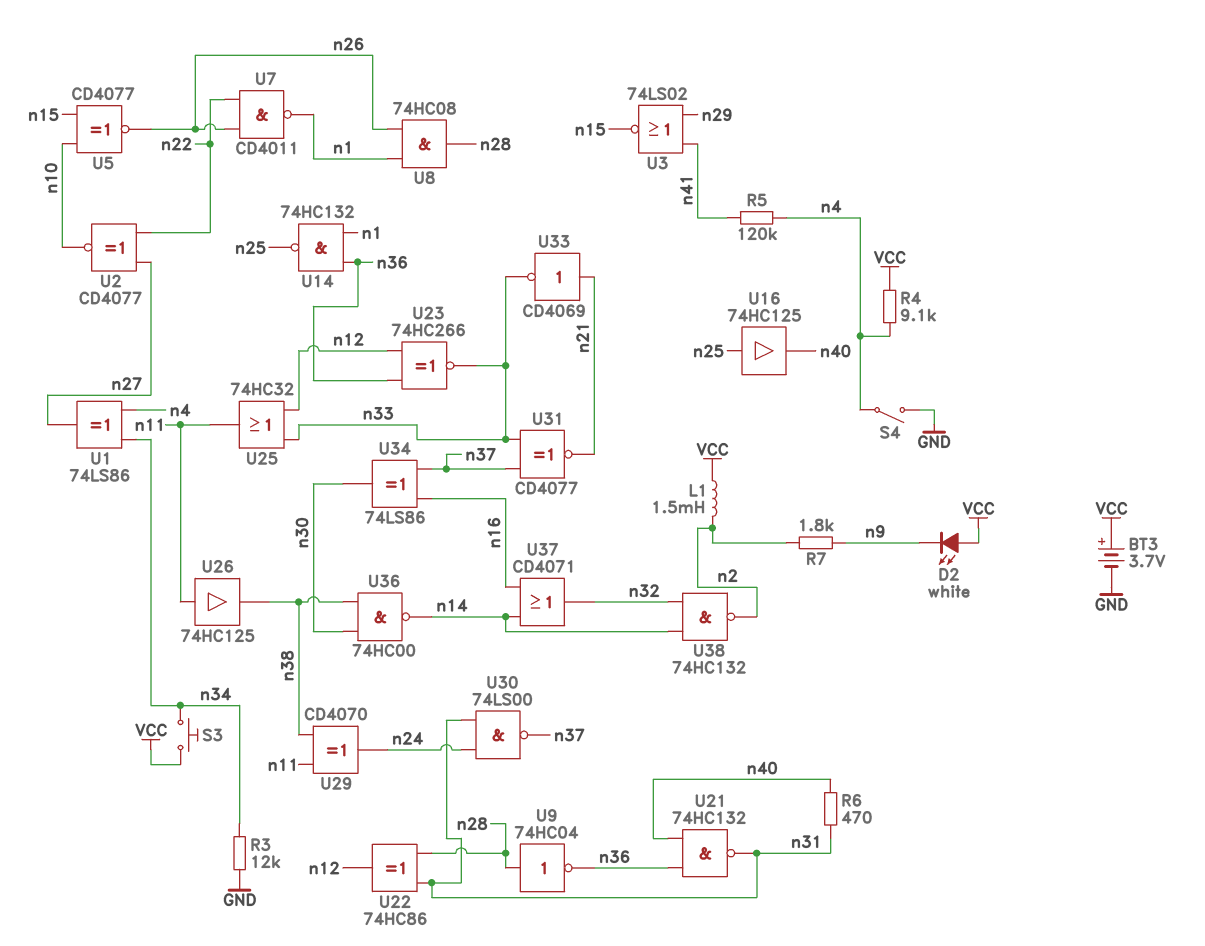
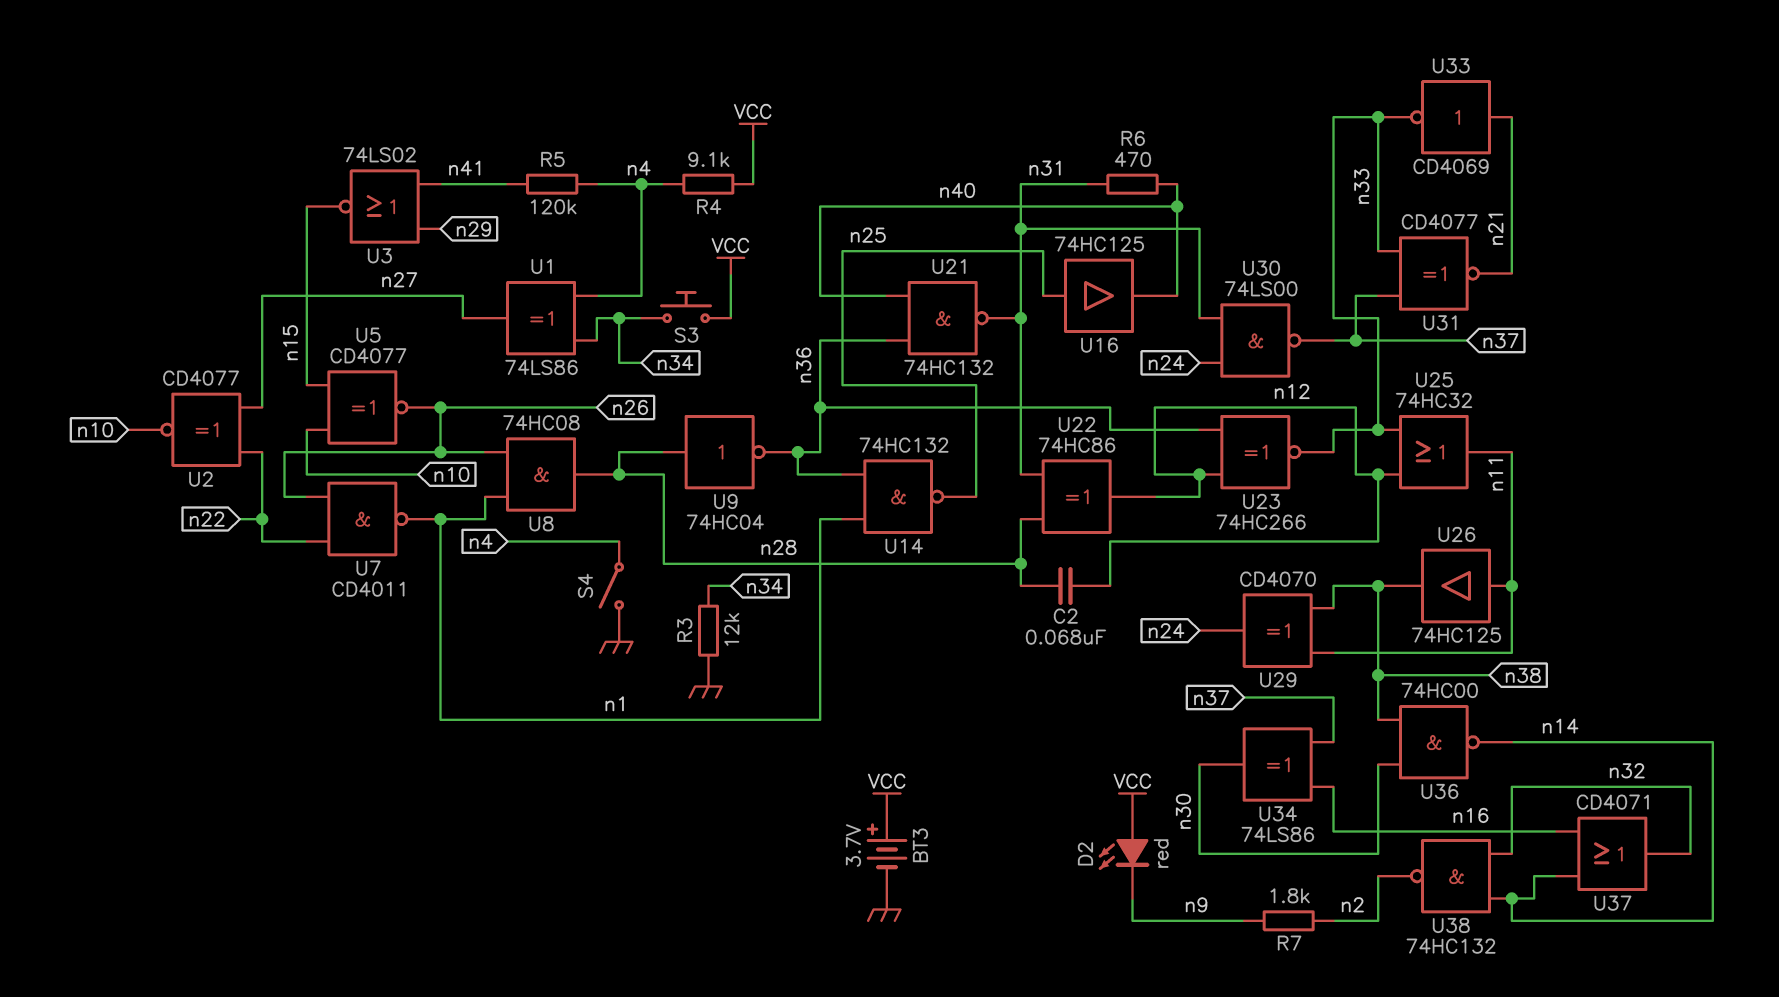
C2: none -> 68nF (n12, n28)
D2: LED white (A VCC, K n9) -> LED red (A VCC, K n9)
L1: 1.5mH (VCC, n2) -> none

